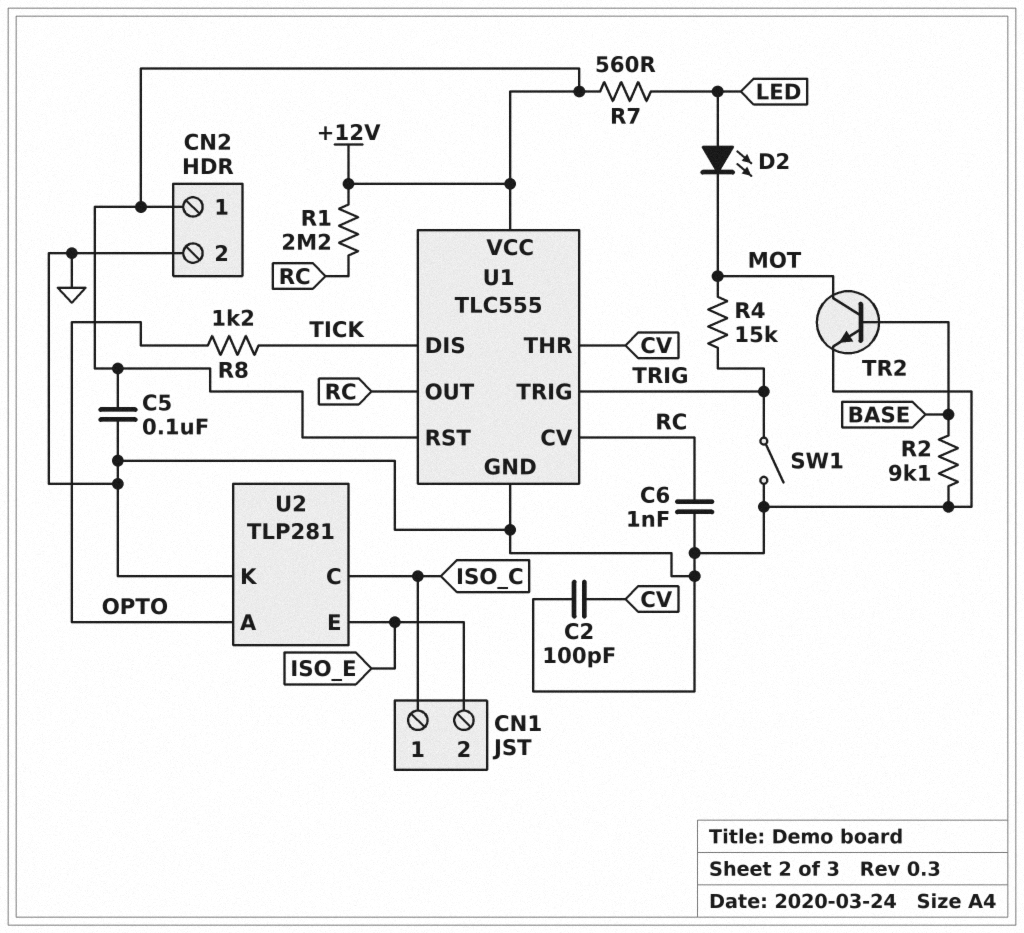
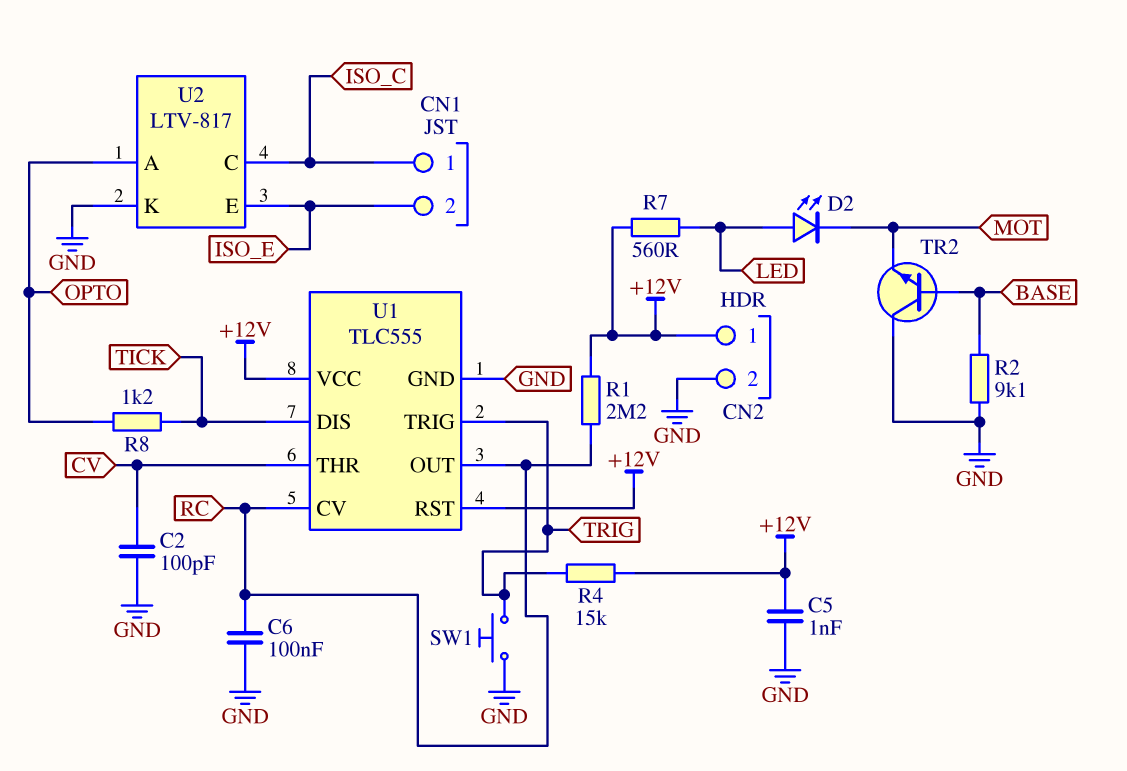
C5: 100nF (+12V, GND) -> 1nF (+12V, GND)
C6: 1nF (GND, RC) -> 100nF (GND, RC)
R4: 15k (MOT, TRIG) -> 15k (+12V, TRIG)
SW1: switch (GND, TRIG) -> button (GND, TRIG)
TR2: NPN (B BASE, C MOT, E GND) -> NPN (B BASE, C GND, E MOT)
U2: TLP281 -> LTV-817

